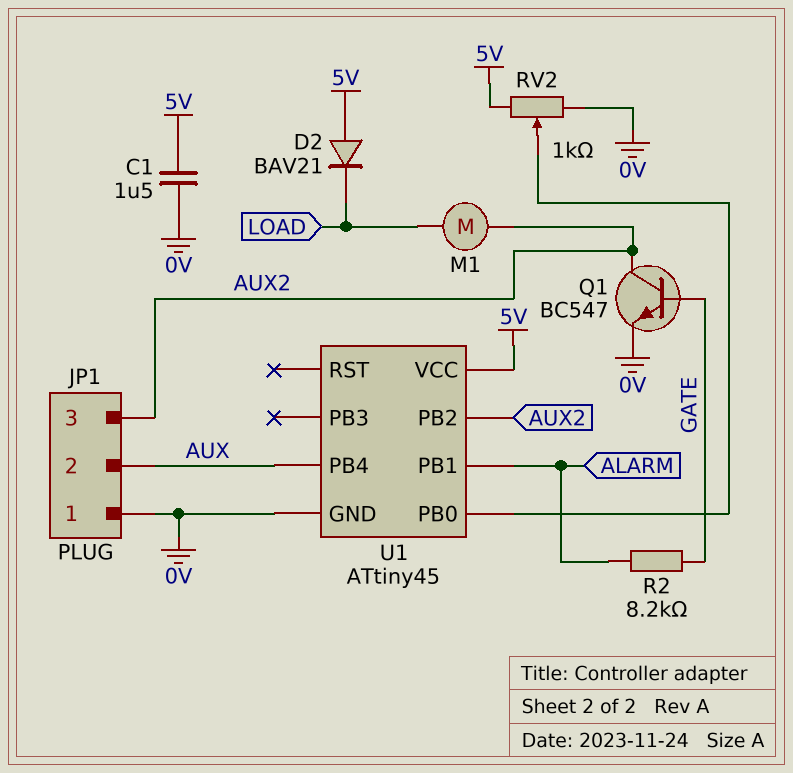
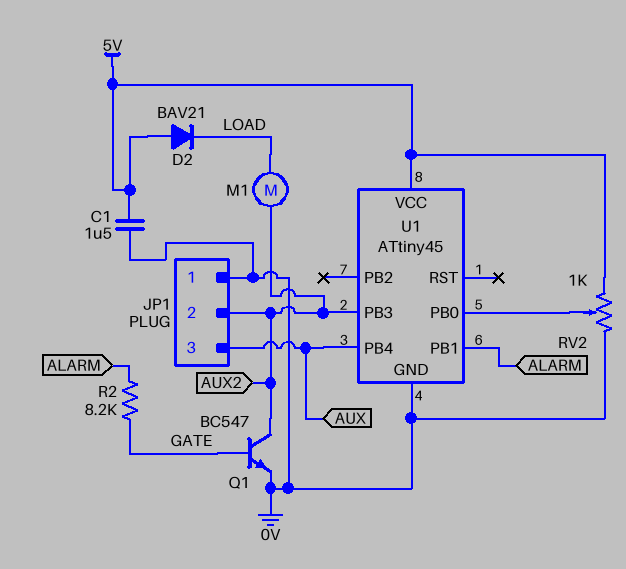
JP1 pin 2: AUX -> AUX2
JP1 pin 3: AUX2 -> AUX
U1 pin PB2: AUX2 -> none
U1 pin PB3: none -> AUX2

